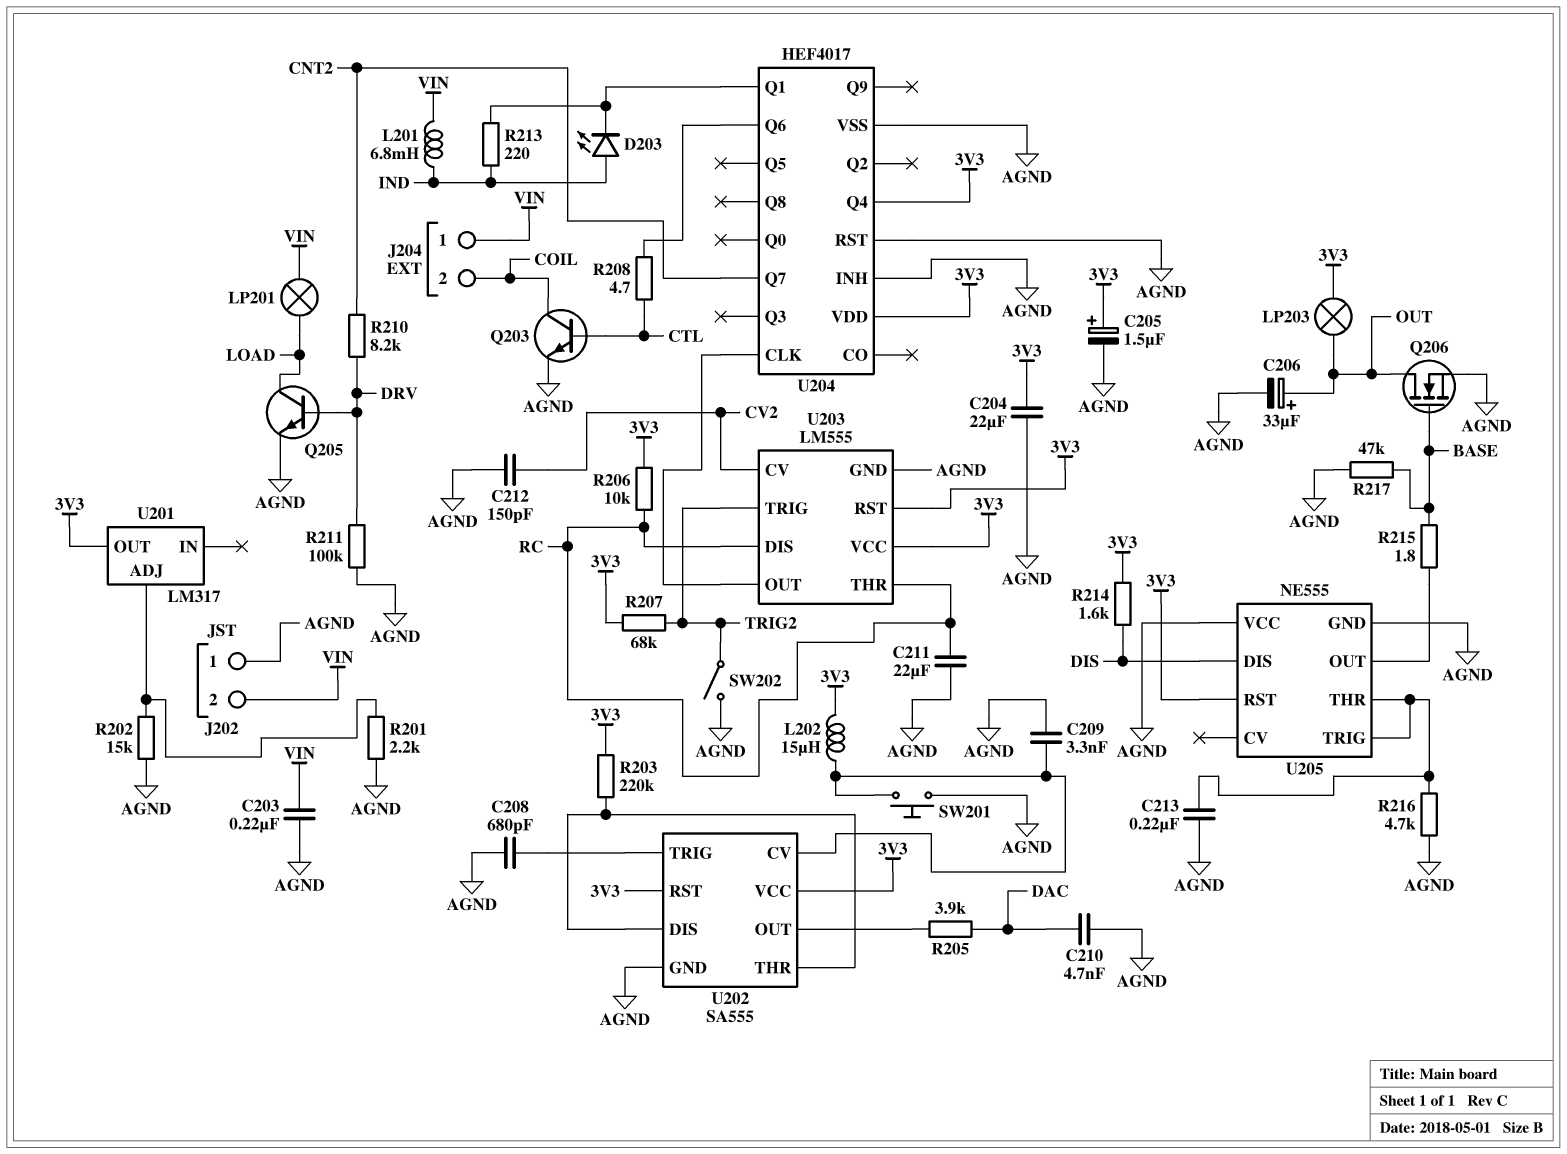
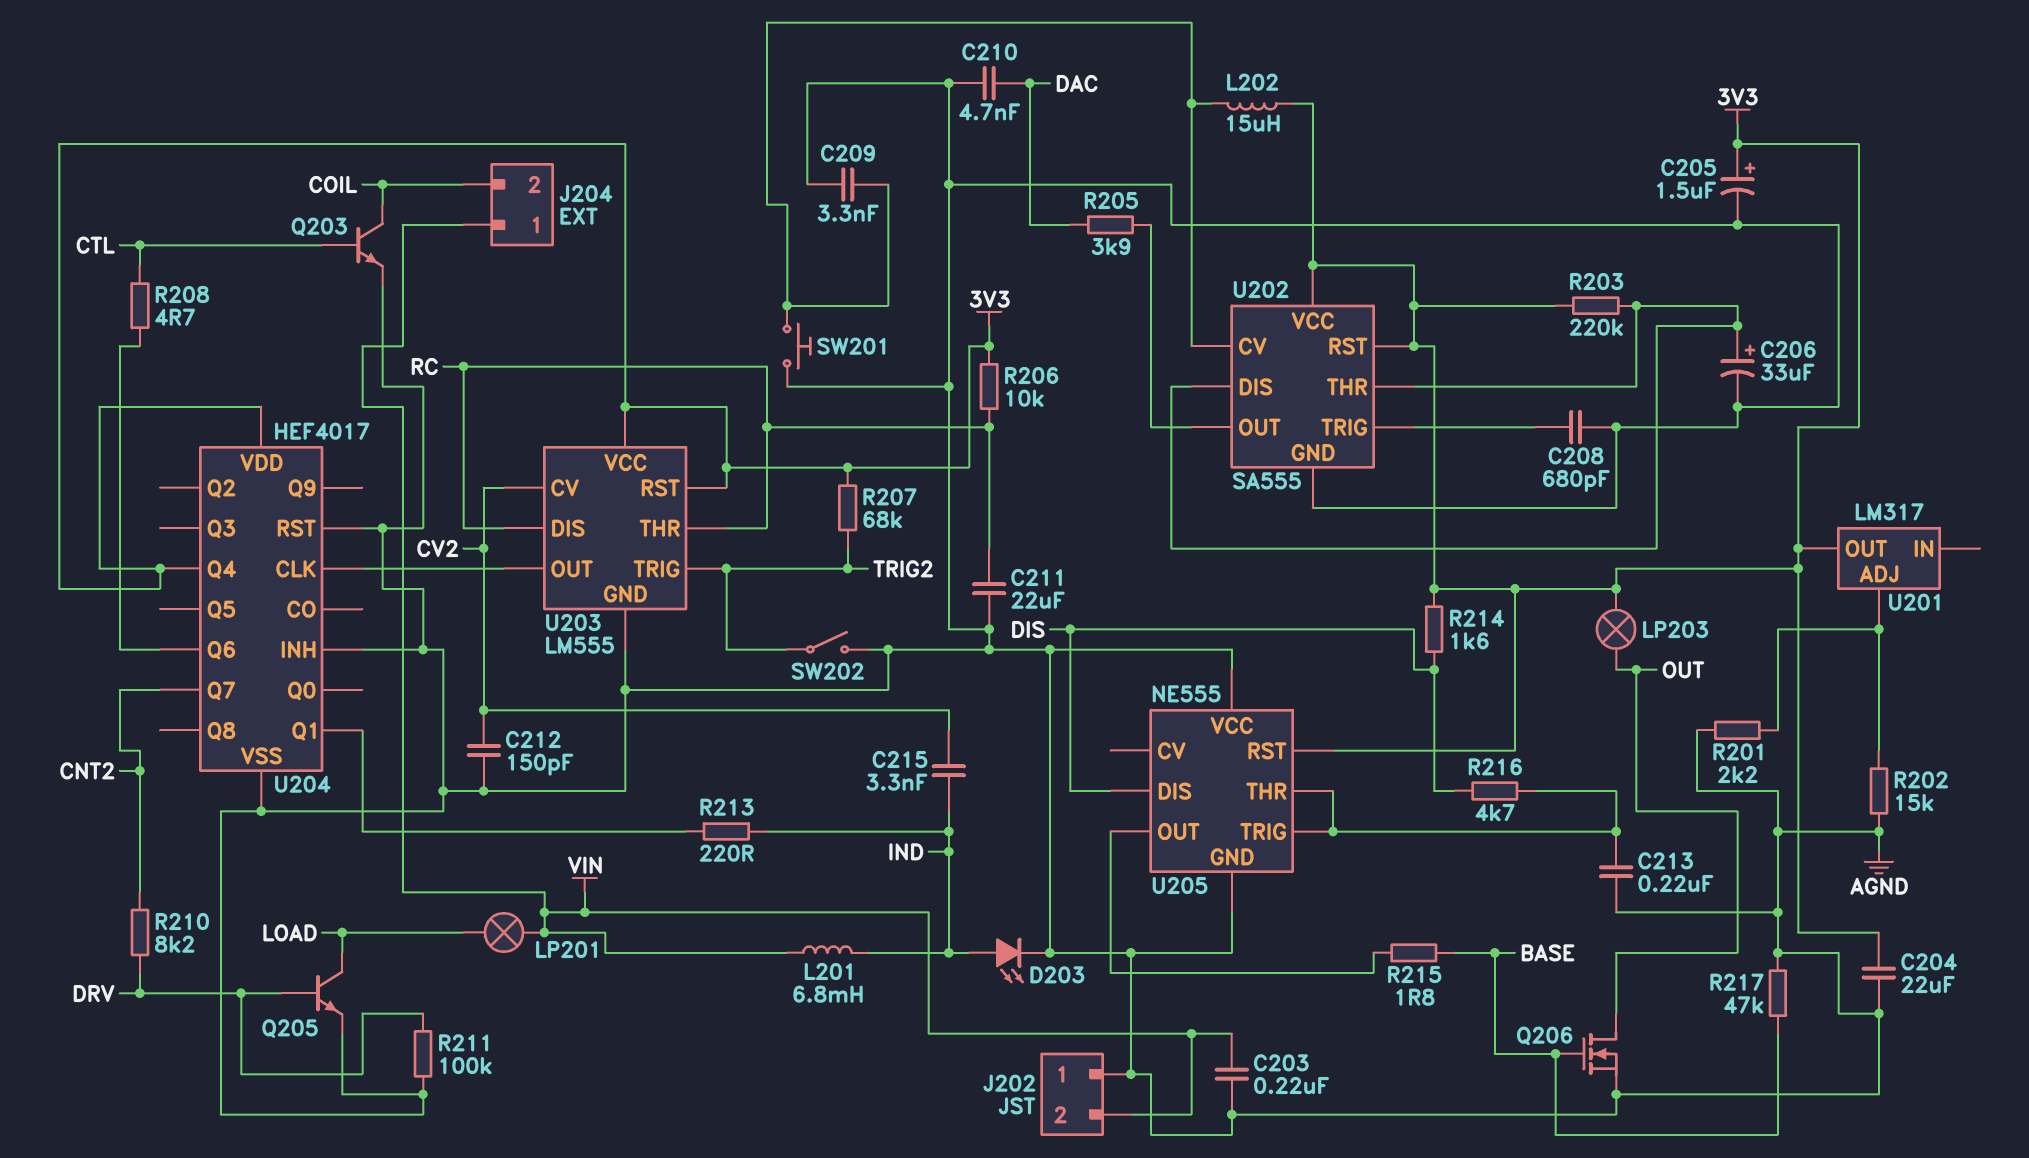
C206: 33uF (plus OUT, minus AGND) -> 33uF (plus U202/DIS, minus AGND)
C215: none -> 3.3nF (CV2, IND)
D203: LED (A IND, K U204/Q1) -> LED (A IND, K AGND)
R216: 4.7k (AGND, U205/THR) -> 4.7k (DIS, U205/THR)

